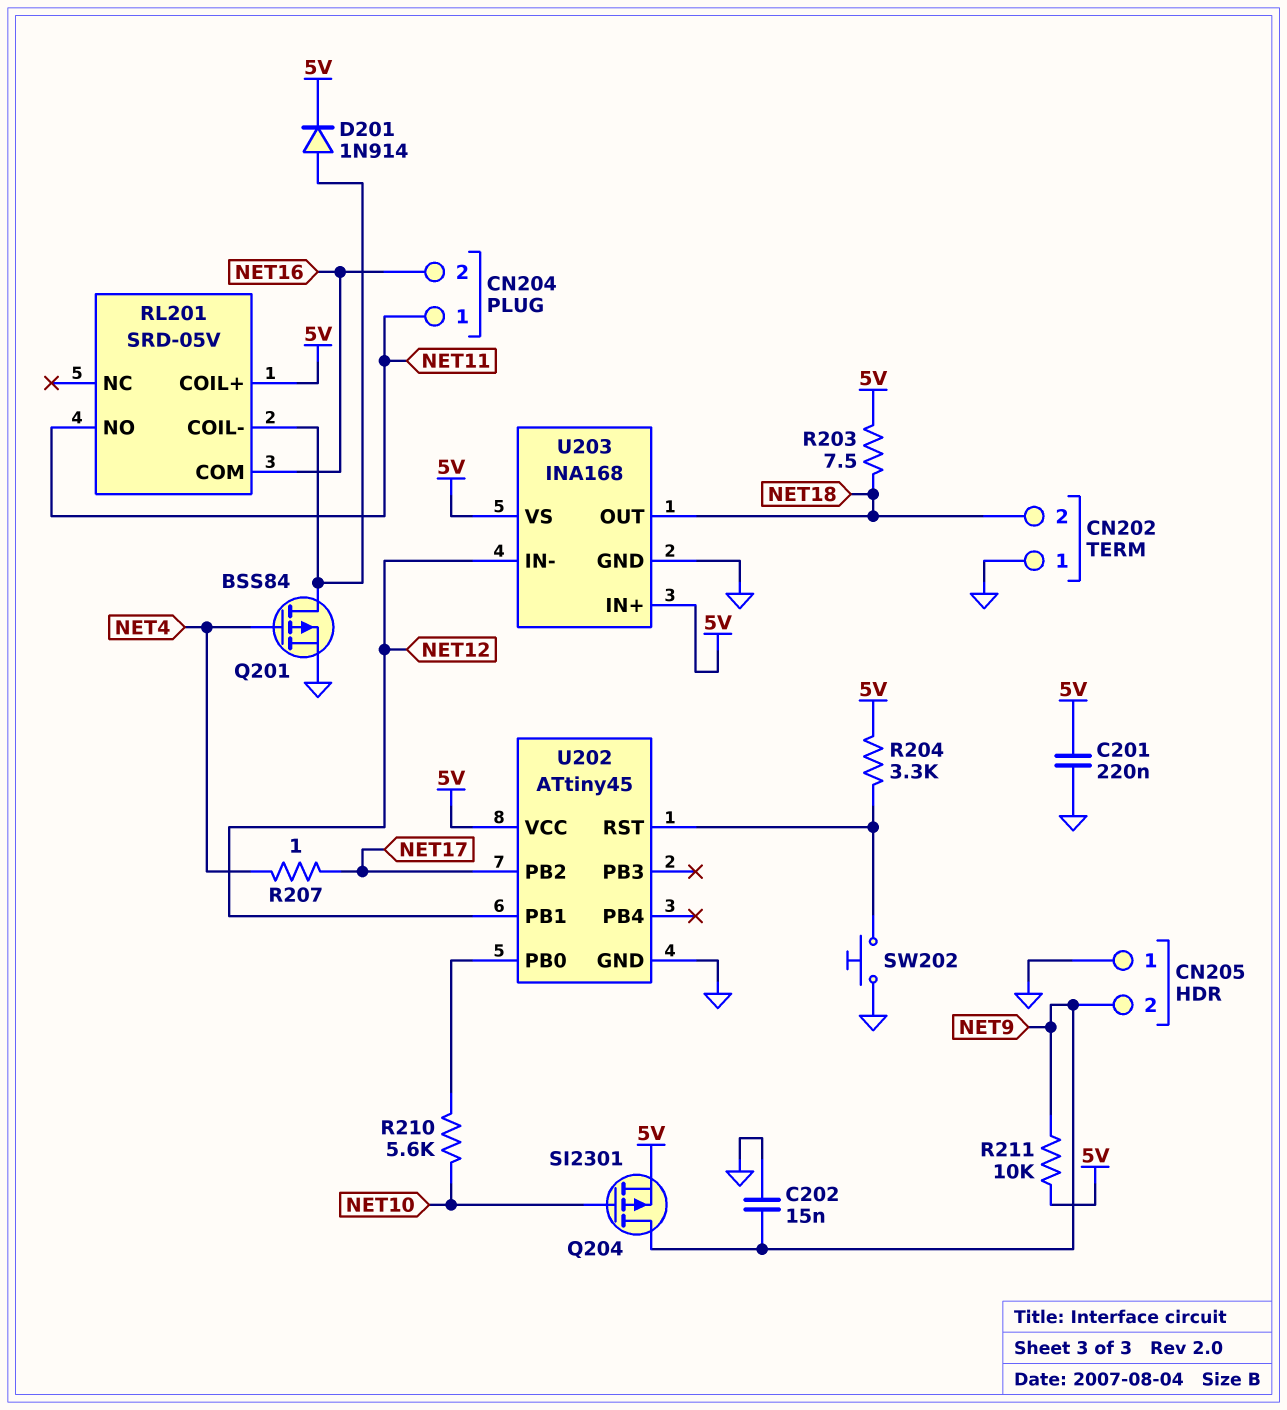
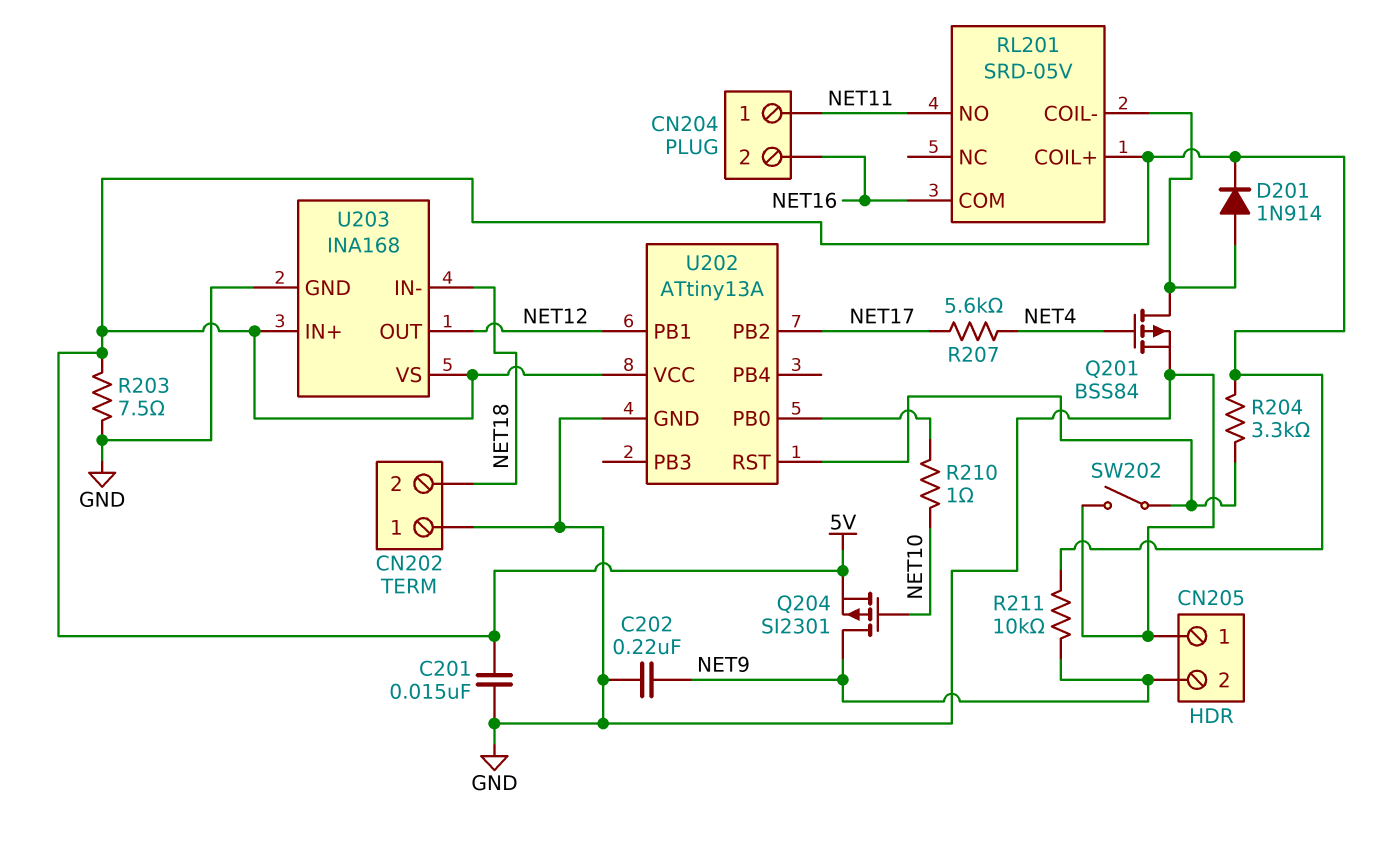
C201: 220nF (5V, GND) -> 15nF (5V, GND)
C202: 15nF (GND, NET9) -> 220nF (GND, NET9)
R203: 7.5 (5V, NET18) -> 7.5 (5V, GND)
R207: 1 (NET4, NET17) -> 5.6k (NET4, NET17)
R210: 5.6k (NET10, U202/PB0) -> 1 (NET10, U202/PB0)
SW202: button (GND, U202/RST) -> switch (GND, U202/RST)
U202: ATtiny45 -> ATtiny13A
U203 pin IN-: NET12 -> NET18
U203 pin OUT: NET18 -> NET12

